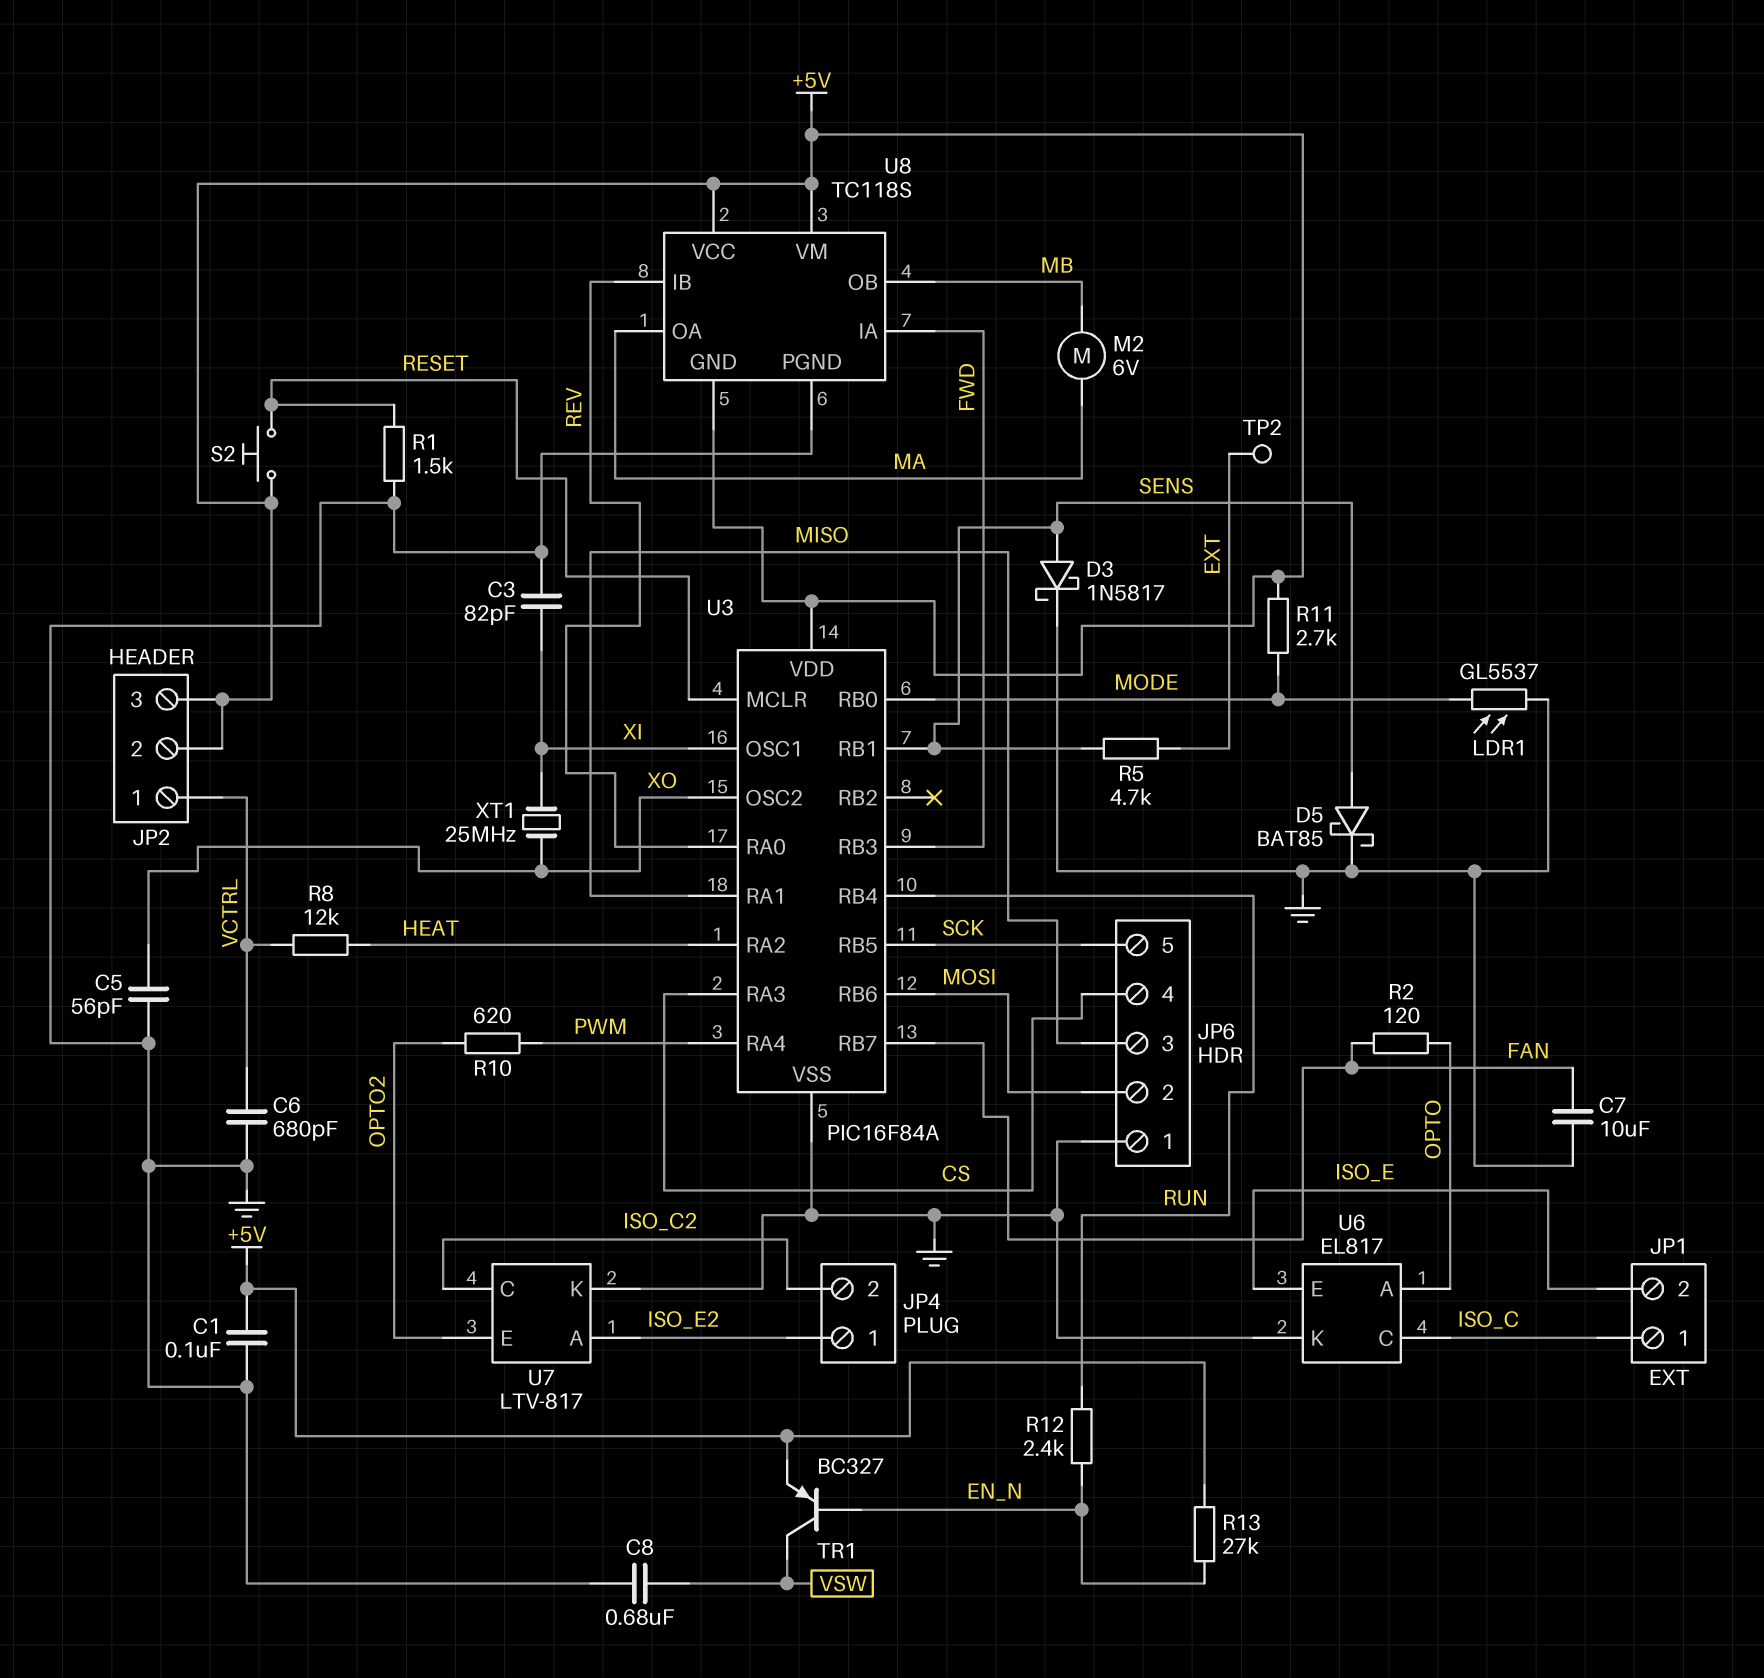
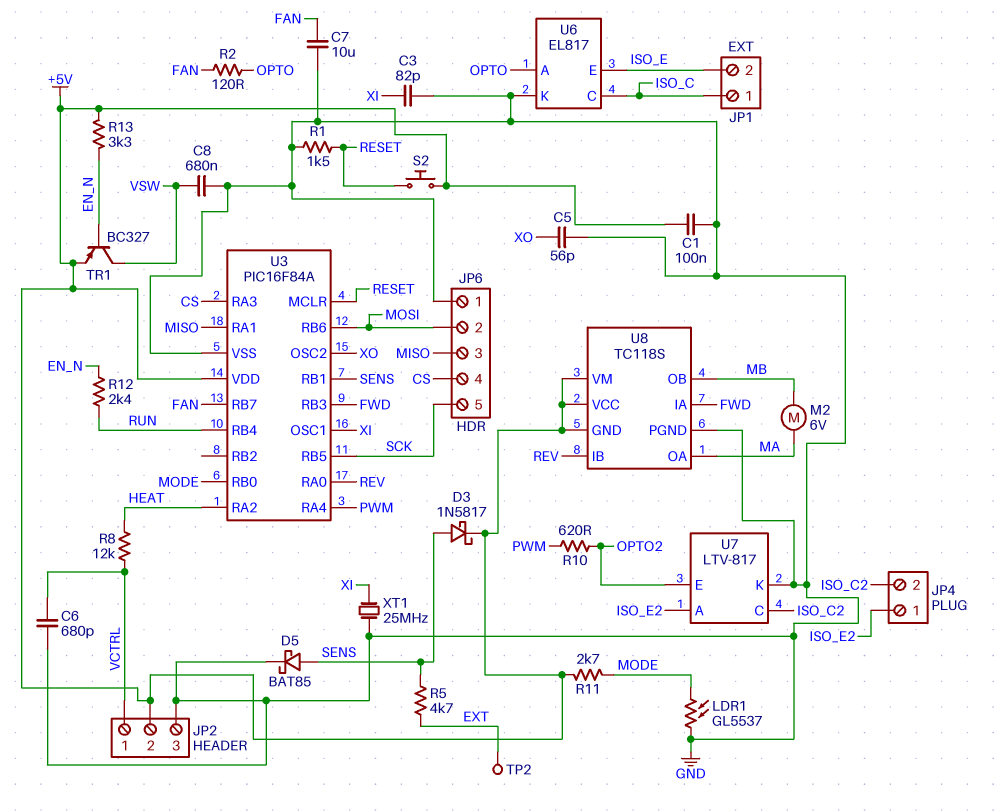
D3: schottky 1N5817 (A SENS, K GND) -> schottky 1N5817 (A SENS, K +5V)
JP2 pin 3: +5V -> GND
R13: 27k (+5V, EN_N) -> 3.3k (+5V, EN_N)
XT1: 25MHz (XI, XO) -> 25MHz (GND, XI)

